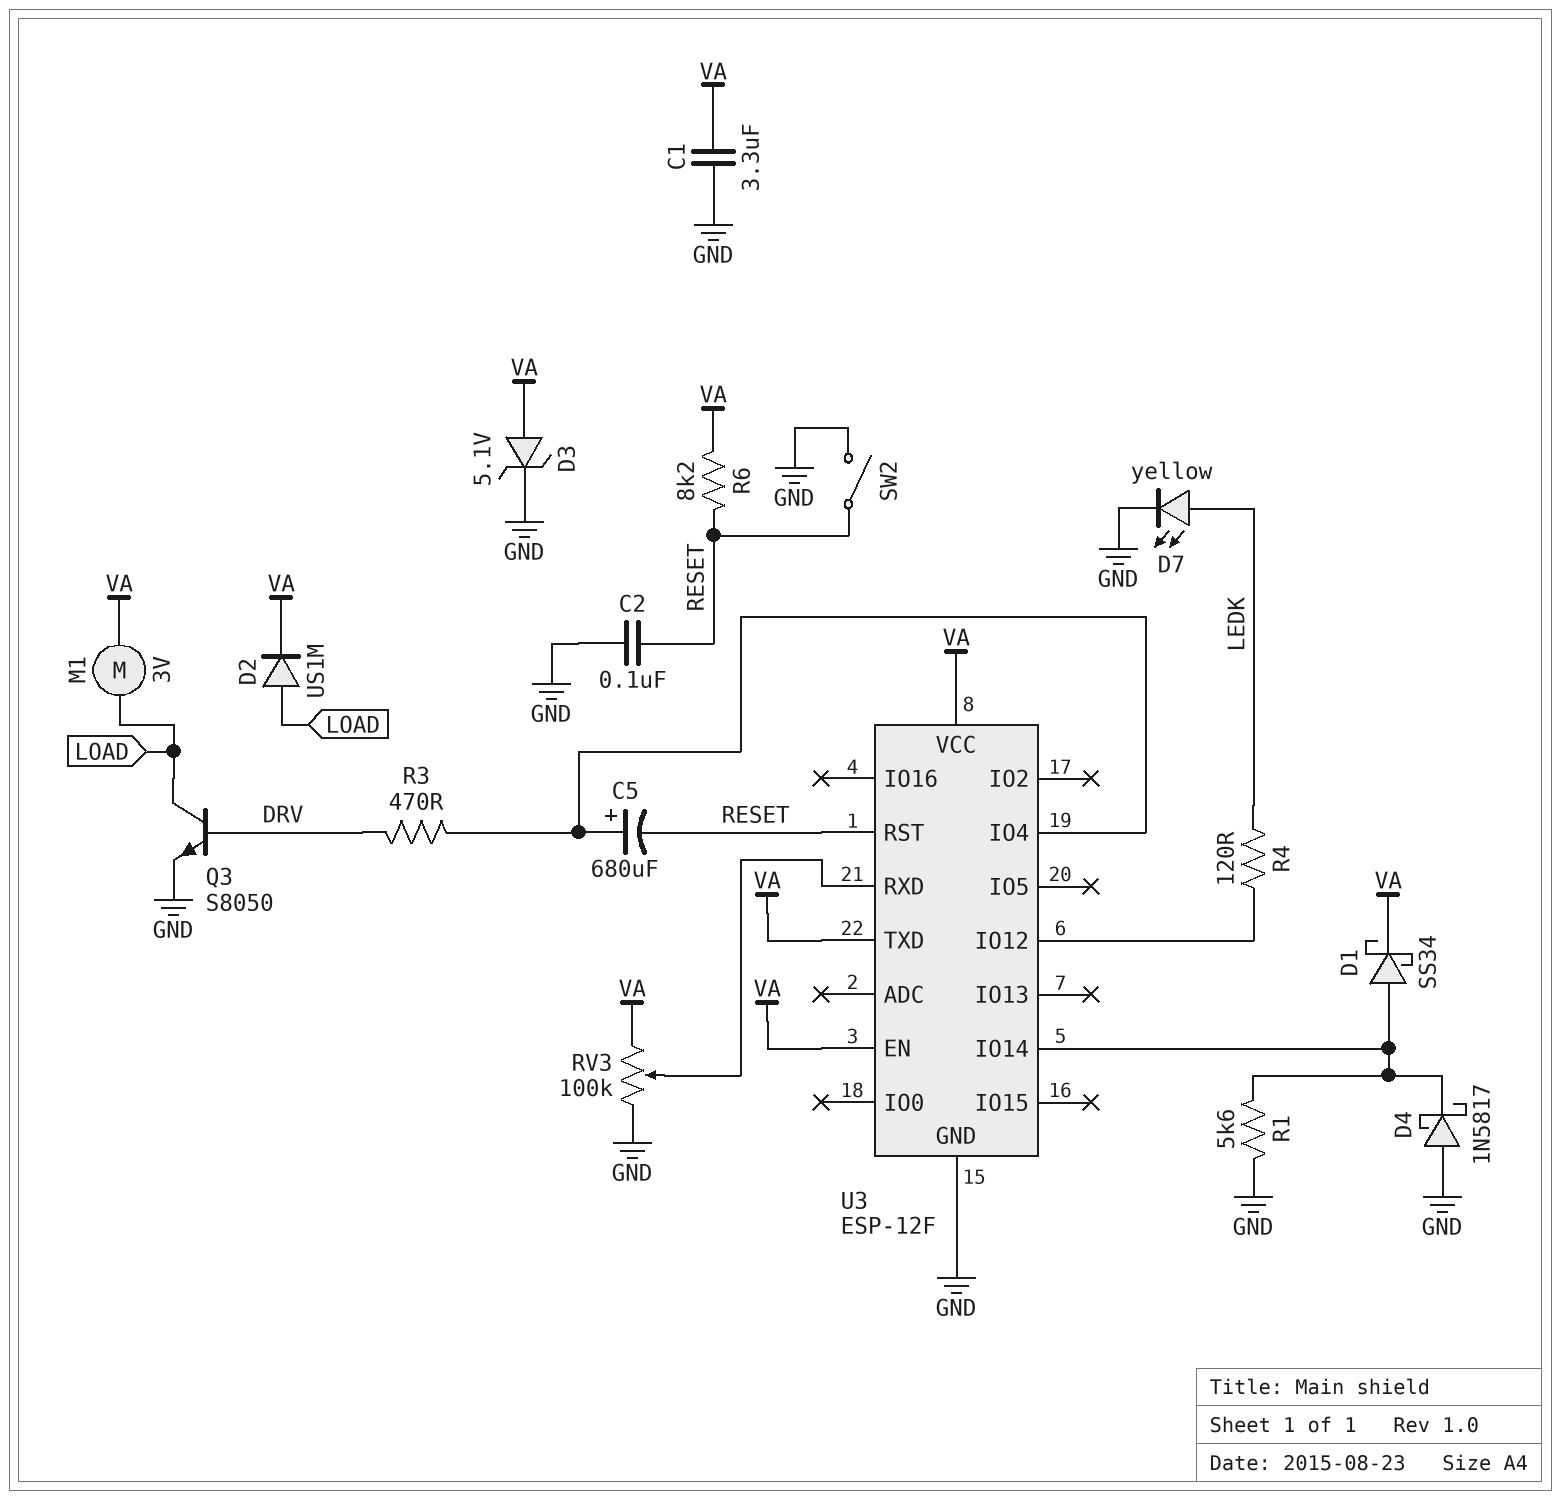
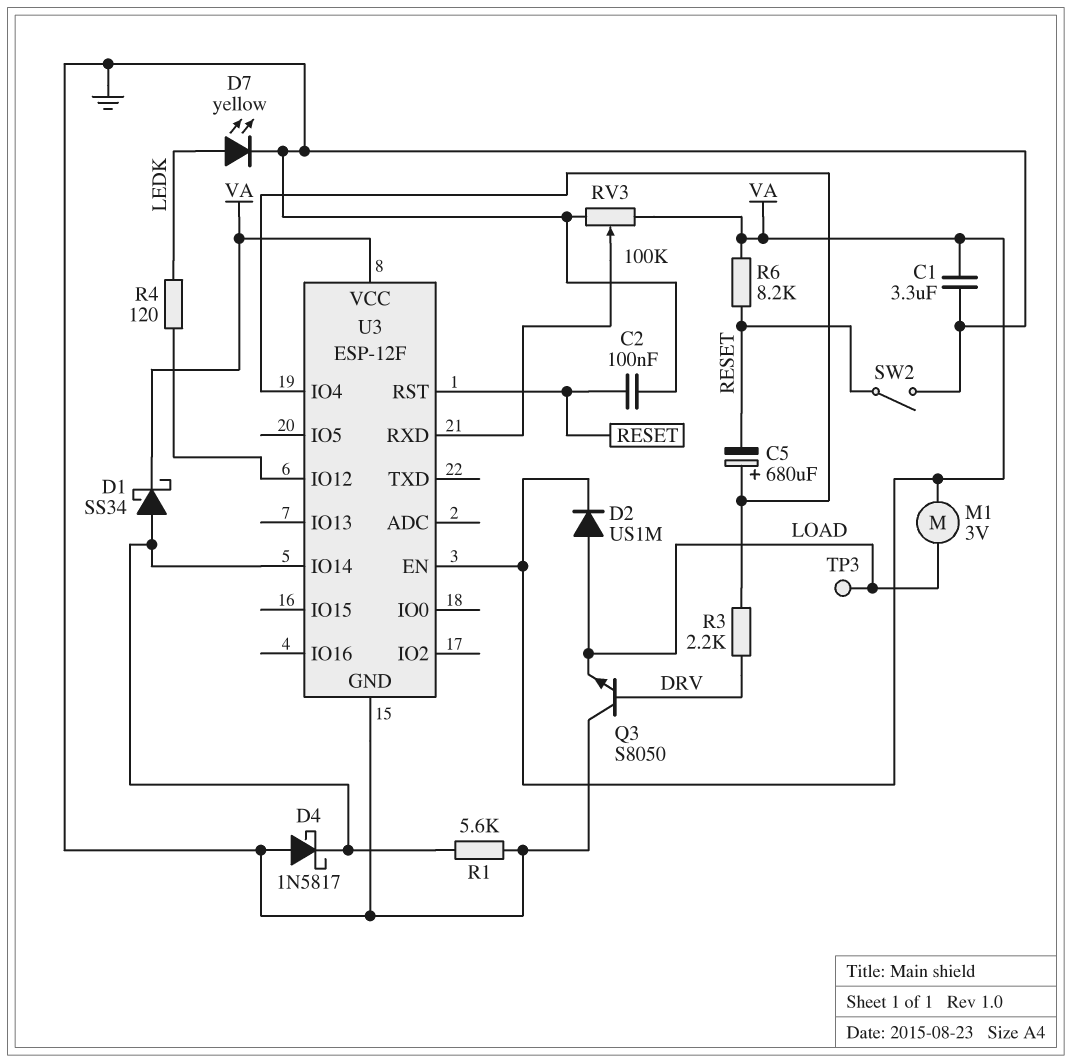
D3: zener 5.1V (A VA, K GND) -> none
Q3: NPN S8050 (B DRV, C LOAD, E GND) -> NPN S8050 (B DRV, C GND, E LOAD)
R3: 470 (DRV, U3/IO4) -> 2.2k (DRV, U3/IO4)
TP3: none -> test point (LOAD)
U3 pin TXD: VA -> none

